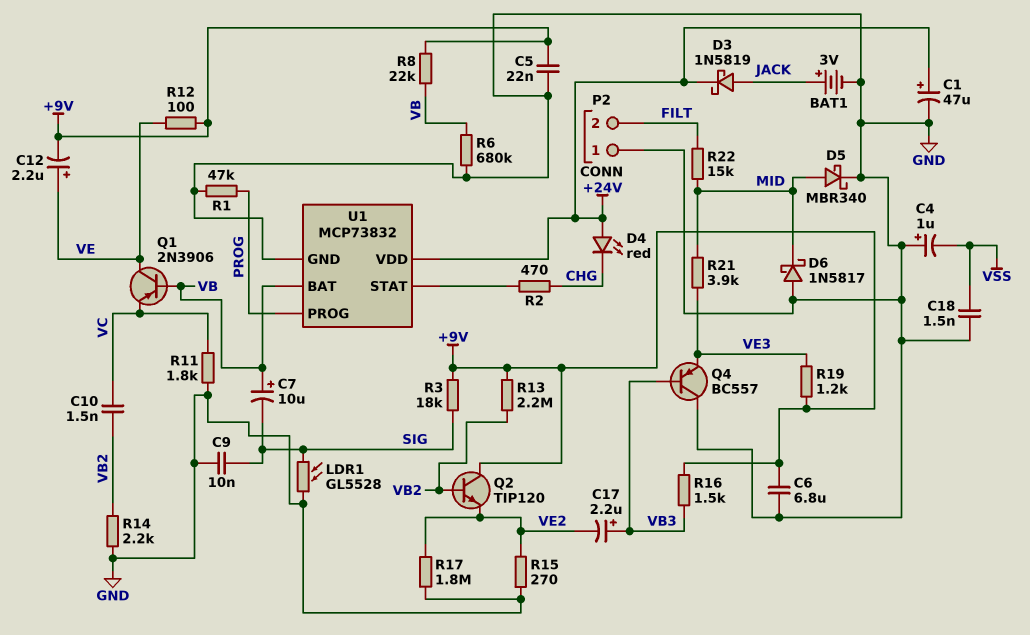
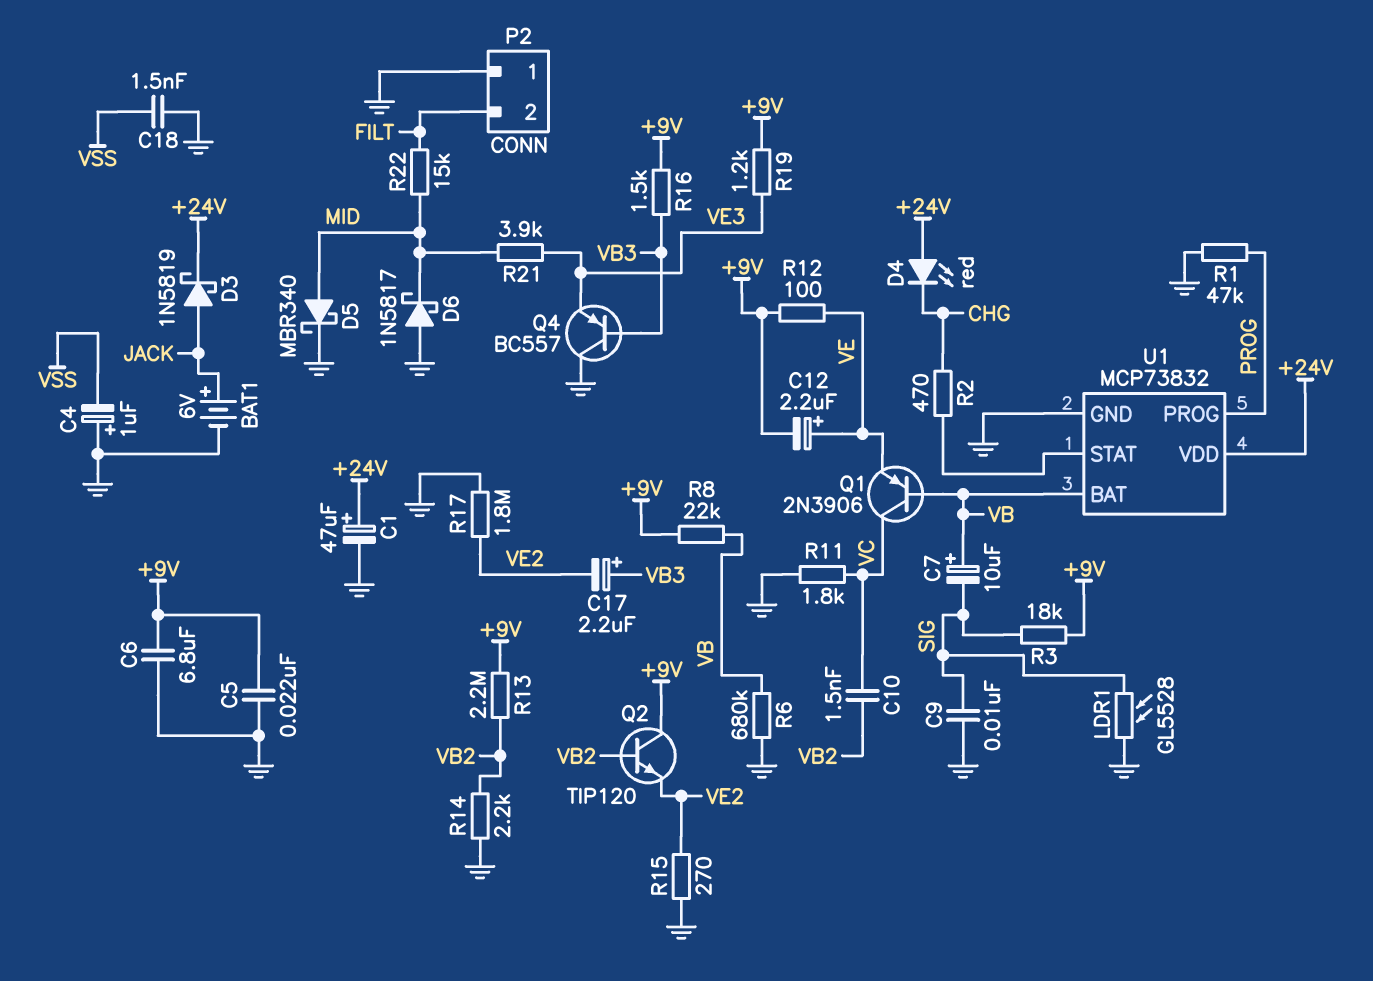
BAT1: 3V (plus JACK, minus GND) -> 6V (plus JACK, minus GND)
Q1: PNP 2N3906 (B VB, C VE, E VC) -> PNP 2N3906 (B VB, C VC, E VE)

